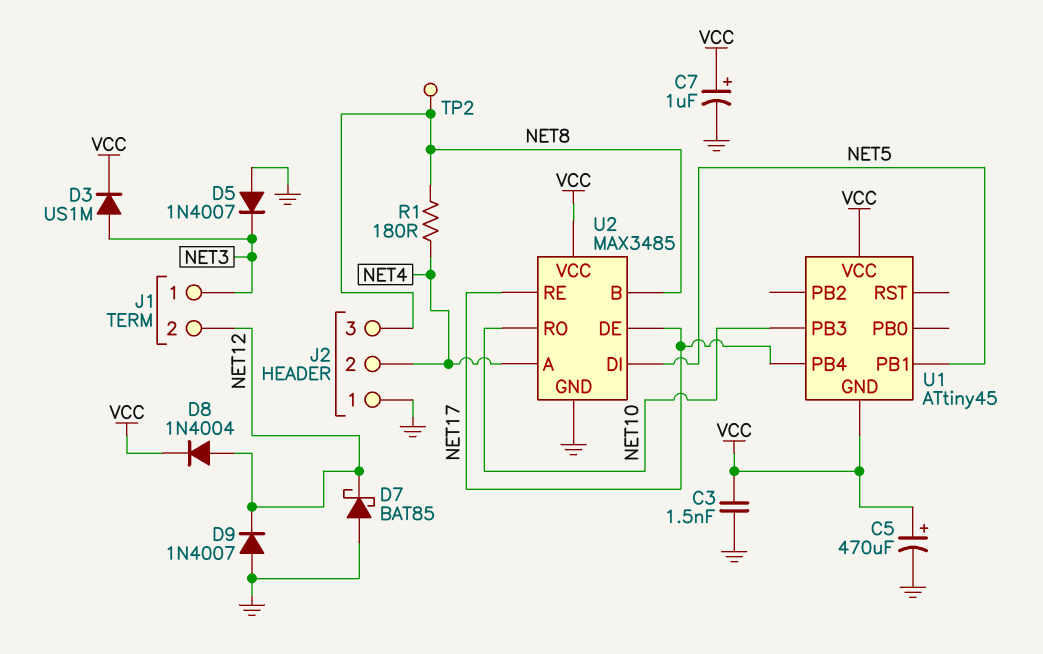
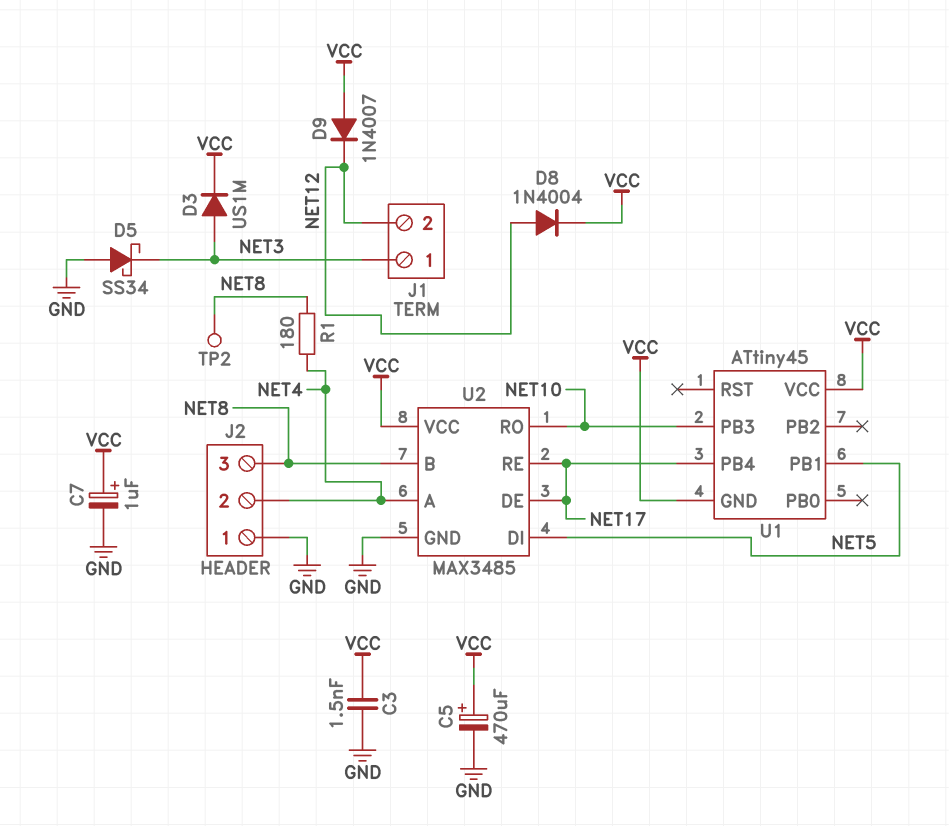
D5: diode 1N4007 (A GND, K NET3) -> schottky SS34 (A GND, K NET3)
D7: schottky BAT85 (A GND, K NET12) -> none
D9: diode 1N4007 (A GND, K NET12) -> diode 1N4007 (A VCC, K NET12)

